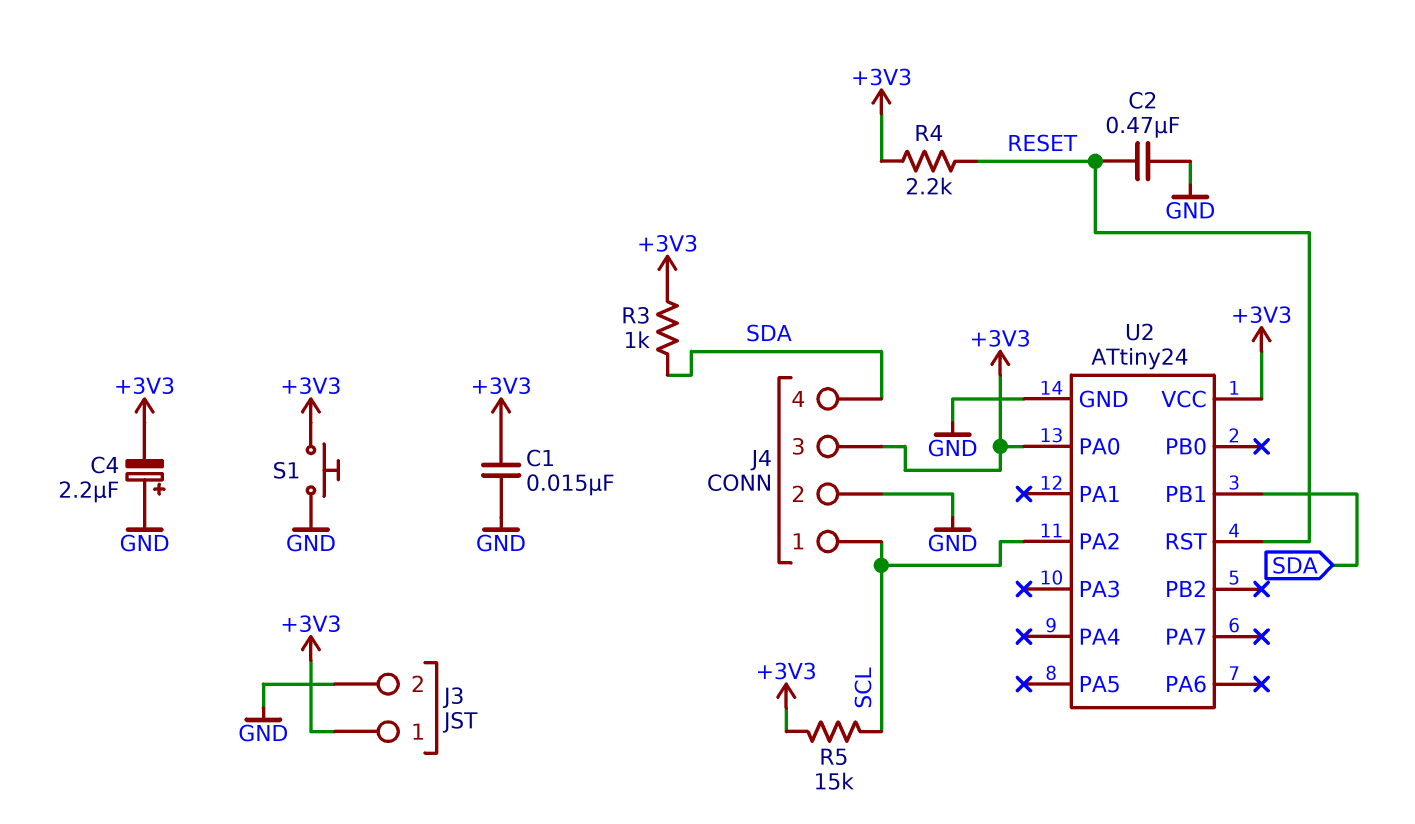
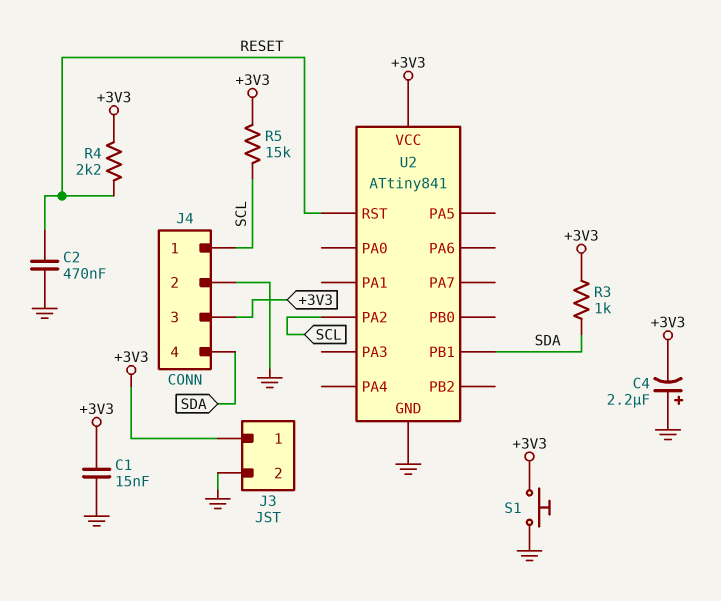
U2: ATtiny24 -> ATtiny841
U2 pin PA0: +3V3 -> none

